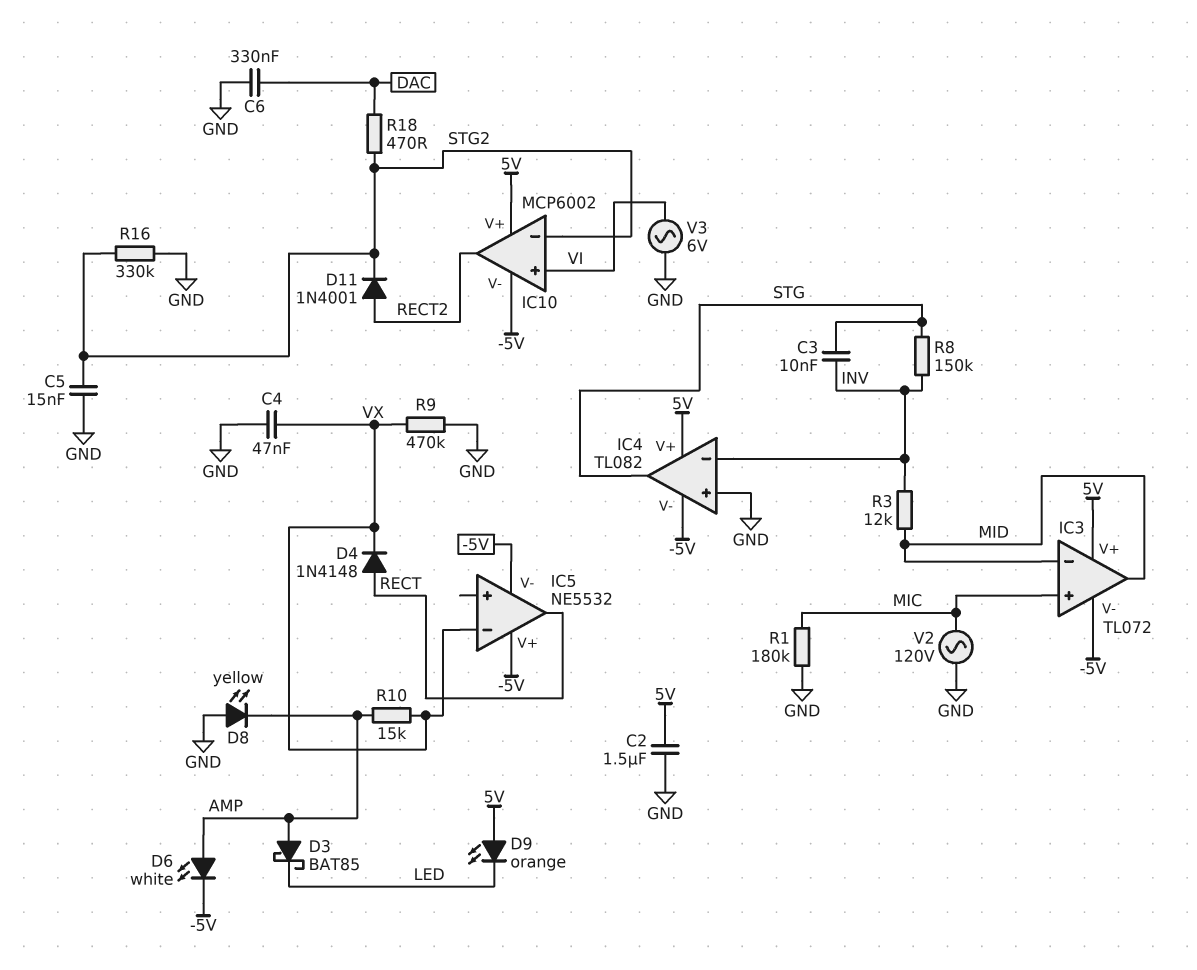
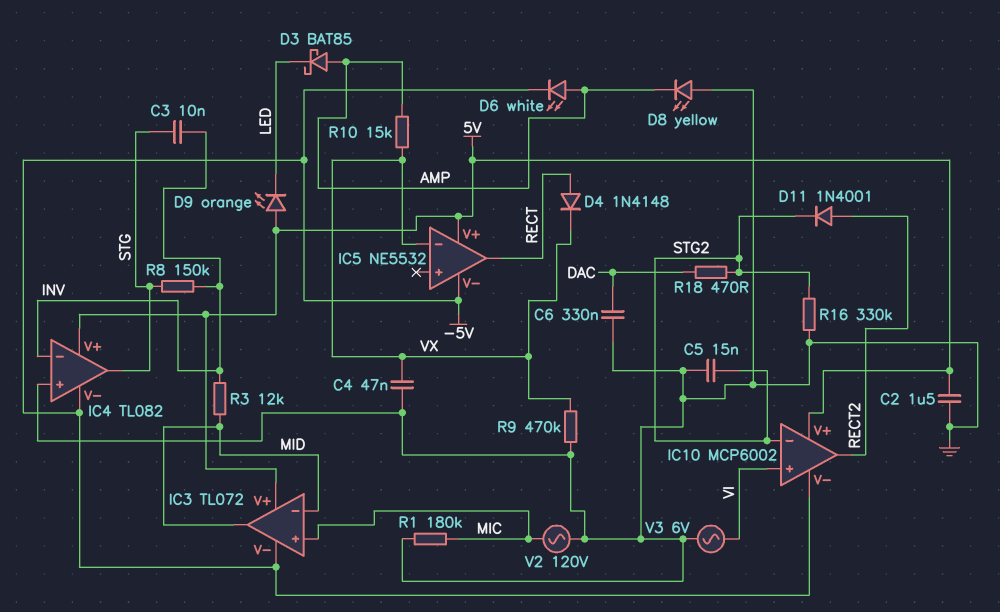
IC5 pin V+: -5V -> 5V

